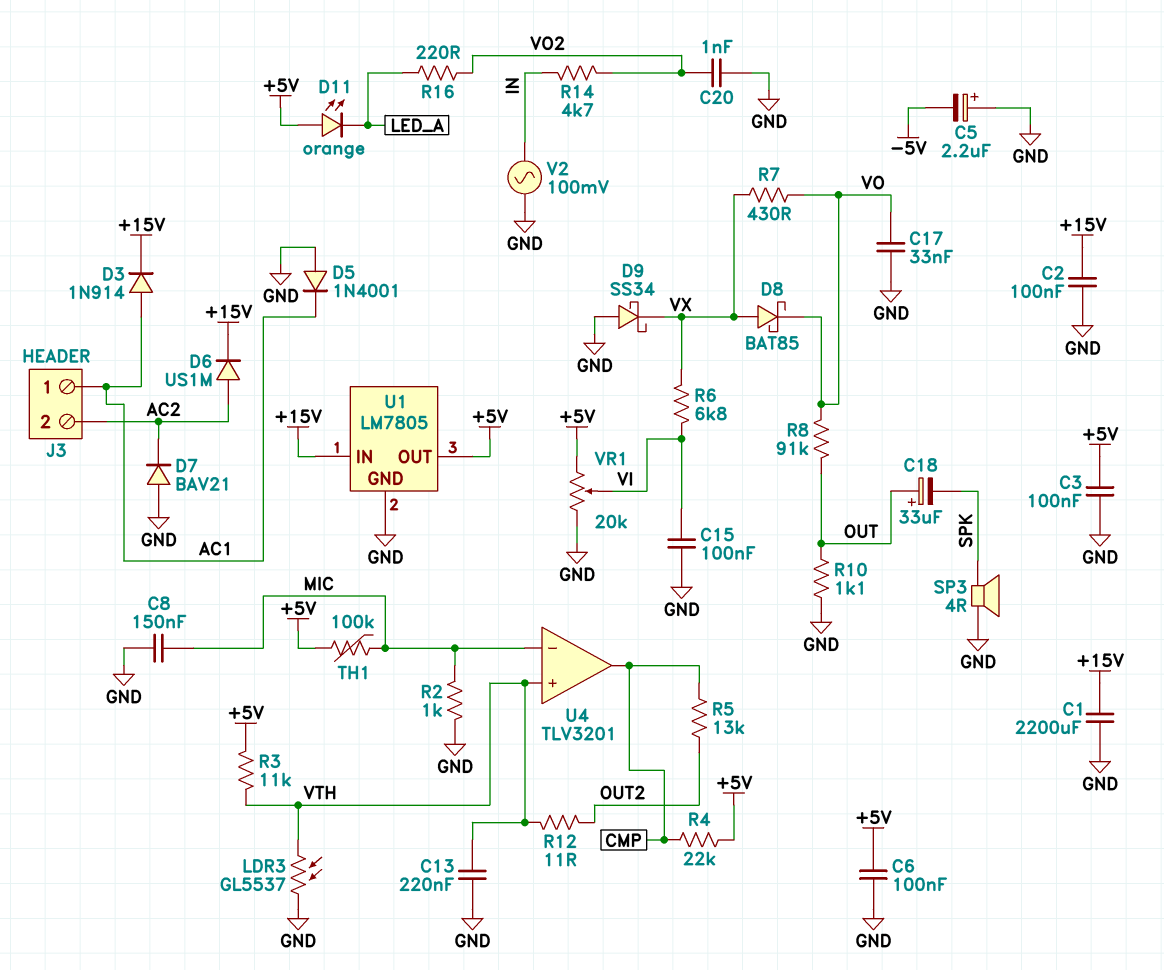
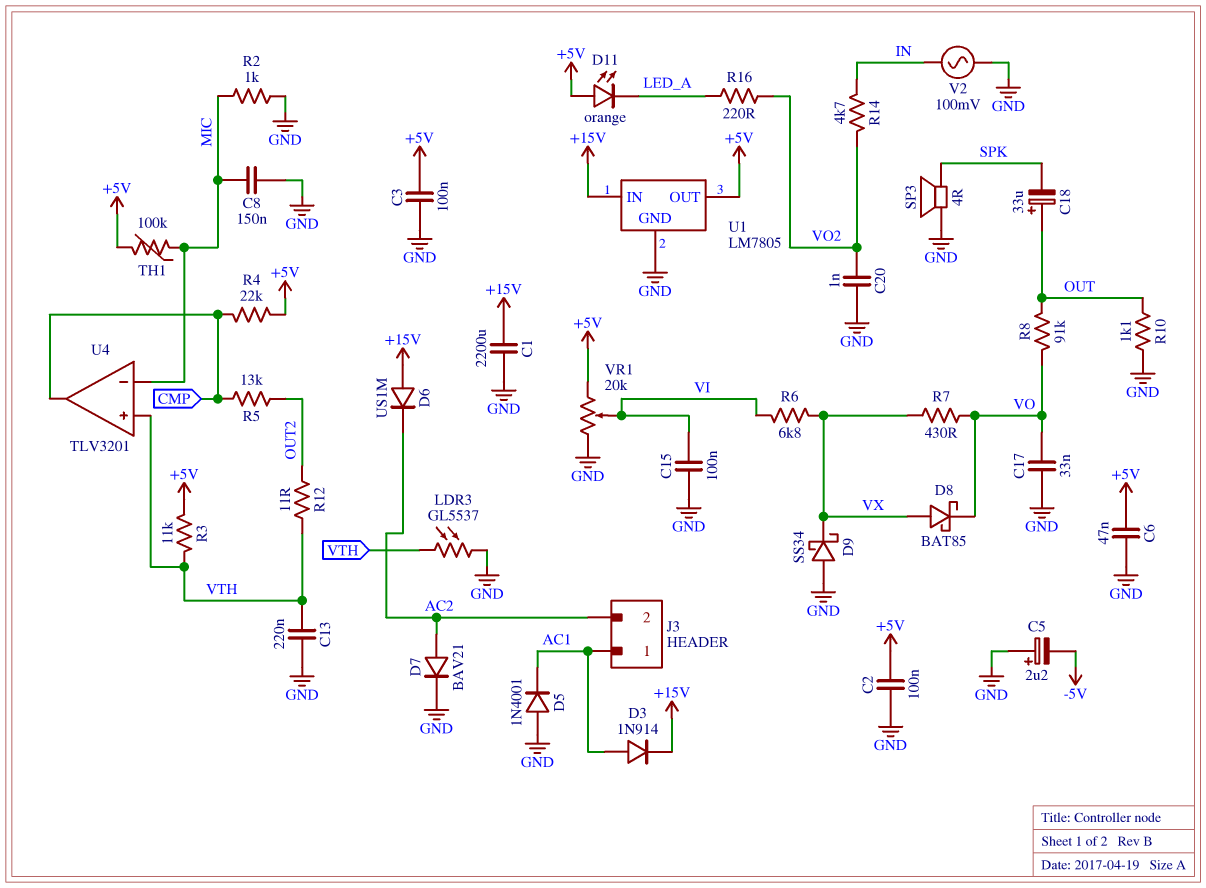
C2: 100nF (+15V, GND) -> 100nF (+5V, GND)
C6: 100nF (+5V, GND) -> 47nF (+5V, GND)
D6: diode US1M (A AC2, K +15V) -> diode US1M (A +15V, K AC2)
D7: diode BAV21 (A GND, K AC2) -> diode BAV21 (A AC2, K GND)

